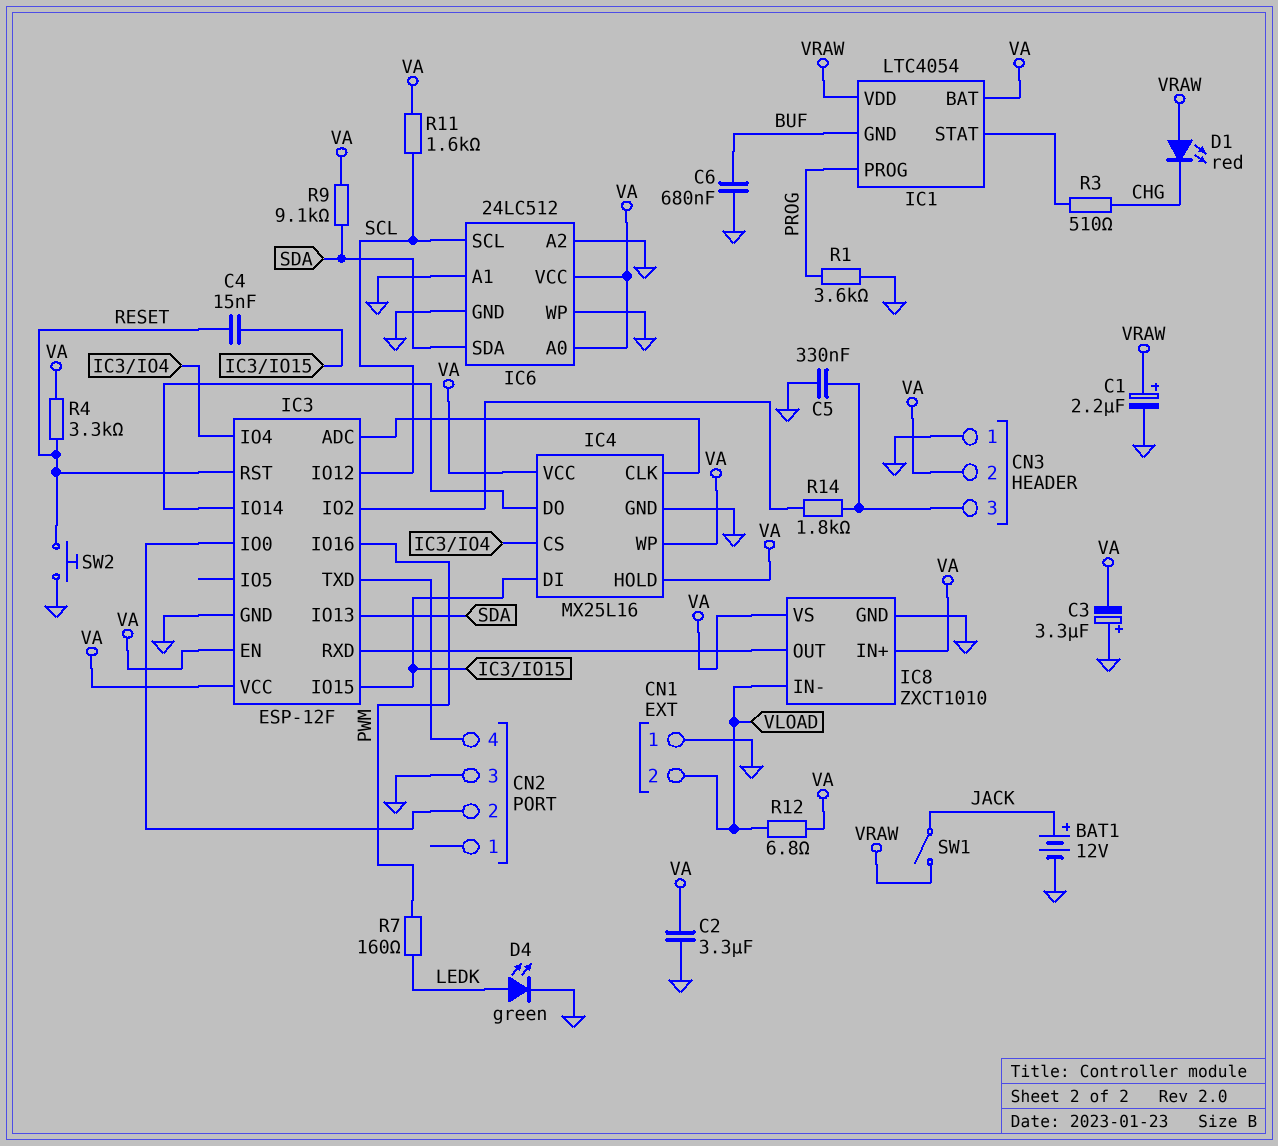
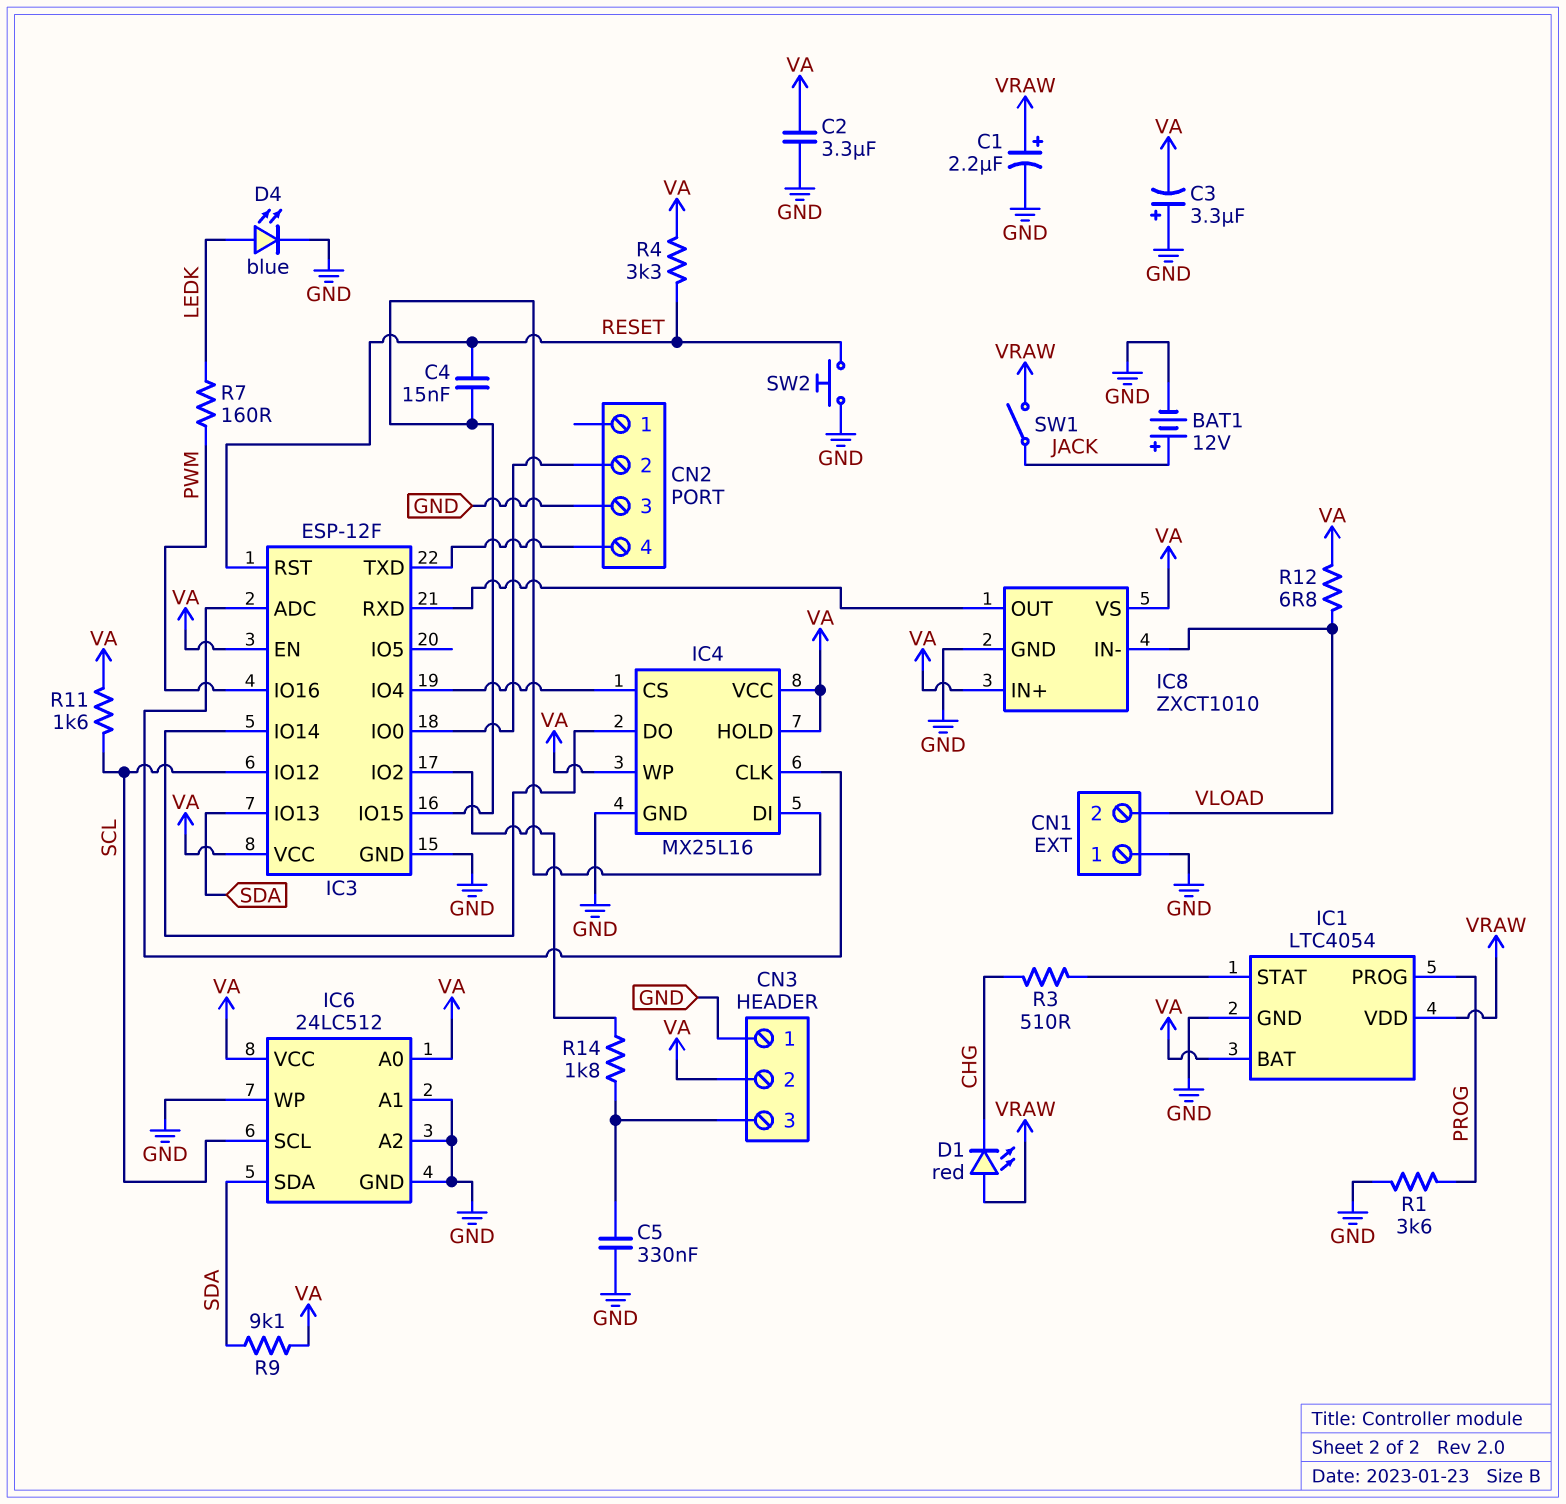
C6: 680nF (BUF, GND) -> none
D4: LED green (A LEDK, K GND) -> LED blue (A LEDK, K GND)
IC1 pin GND: BUF -> GND

